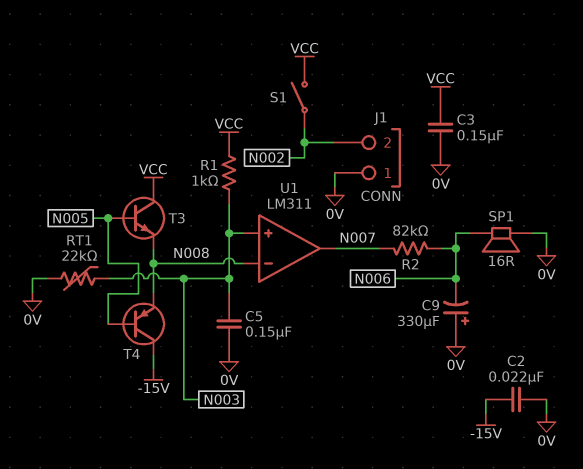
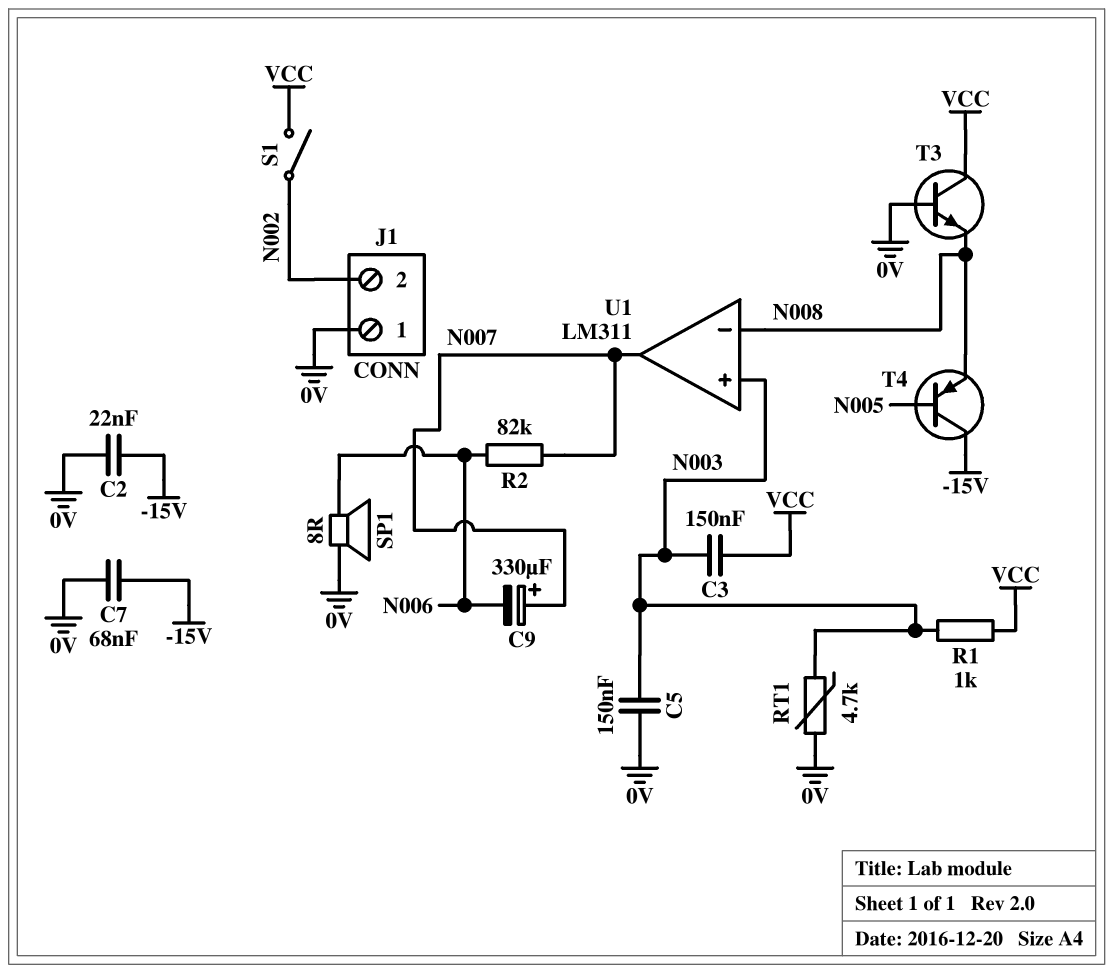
C3: 150nF (0V, VCC) -> 150nF (N003, VCC)
C7: none -> 68nF (-15V, 0V)
C9: 330uF (plus 0V, minus N006) -> 330uF (plus N007, minus N006)
RT1: 22k (0V, N003) -> 4.7k (0V, N003)
SP1: speaker 16R (0V, N006) -> speaker 8R (0V, N006)
T3: NPN (B N005, C VCC, E N008) -> NPN (B 0V, C VCC, E N008)

